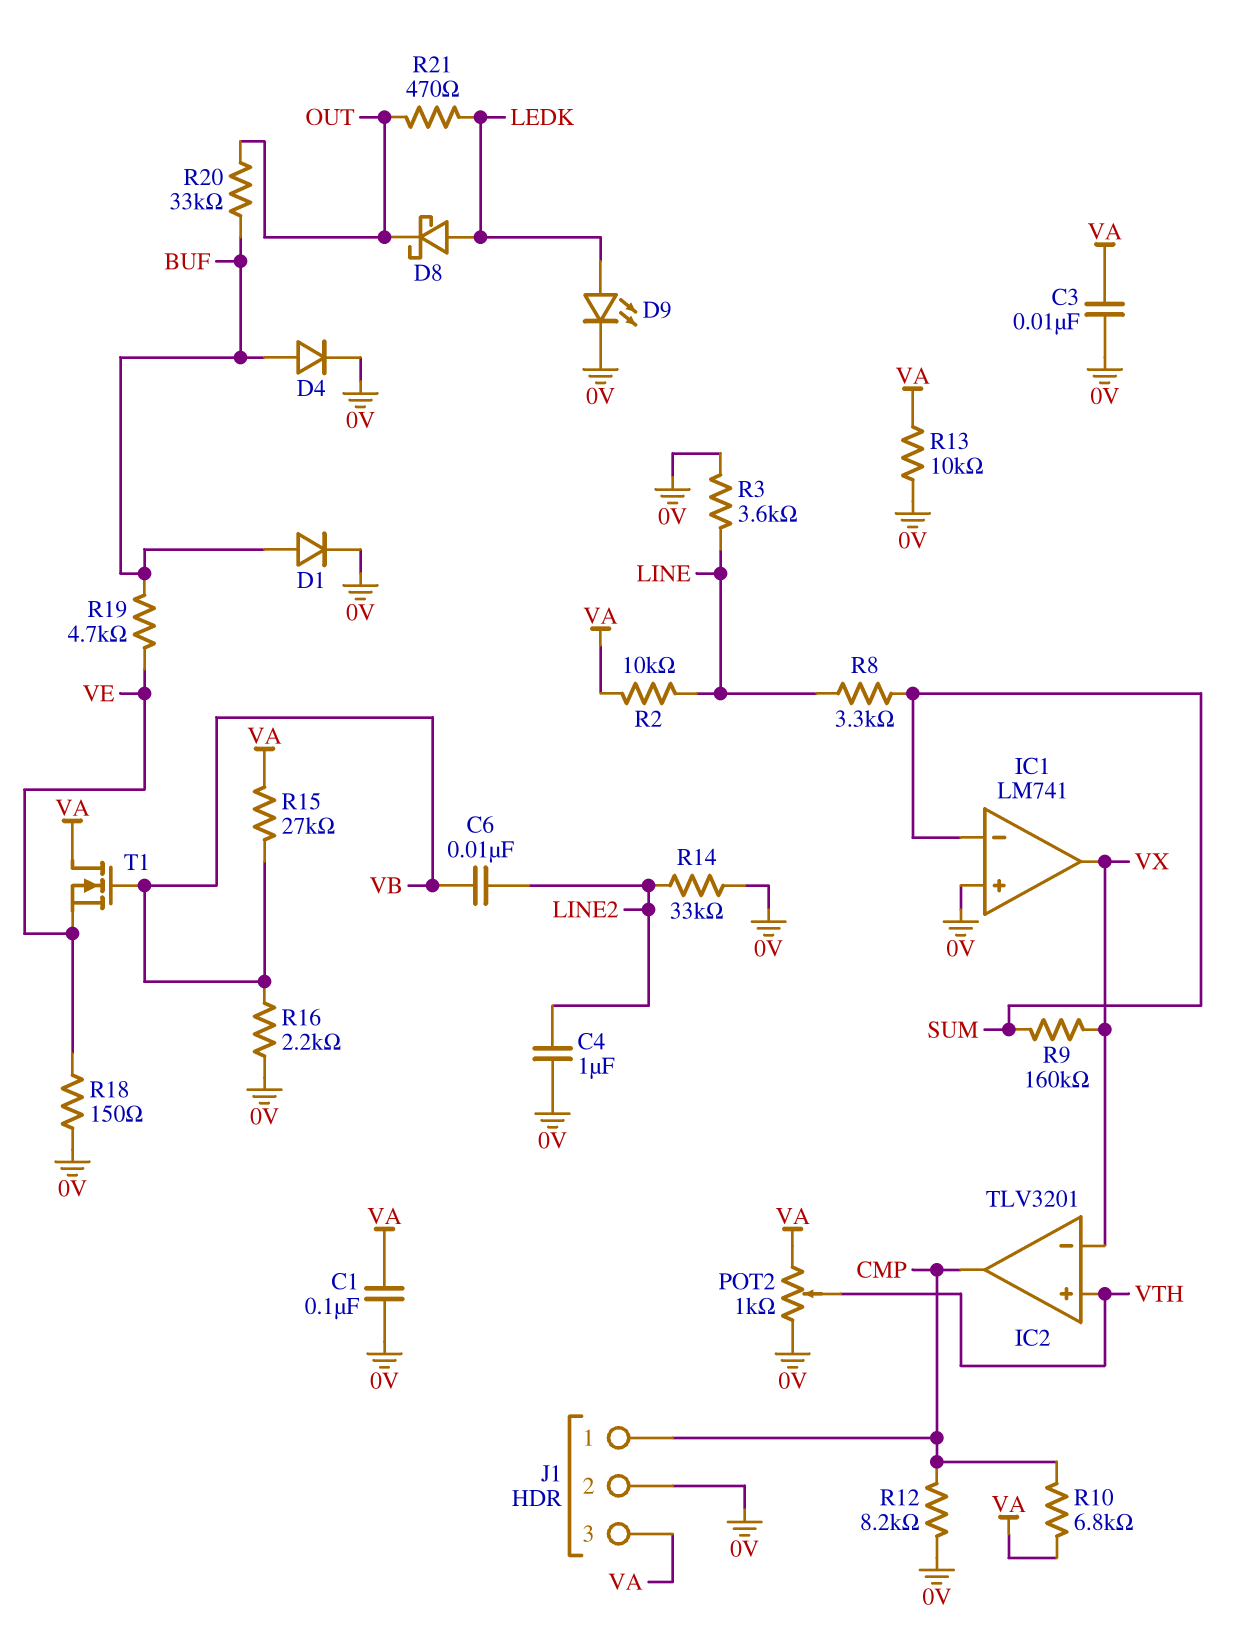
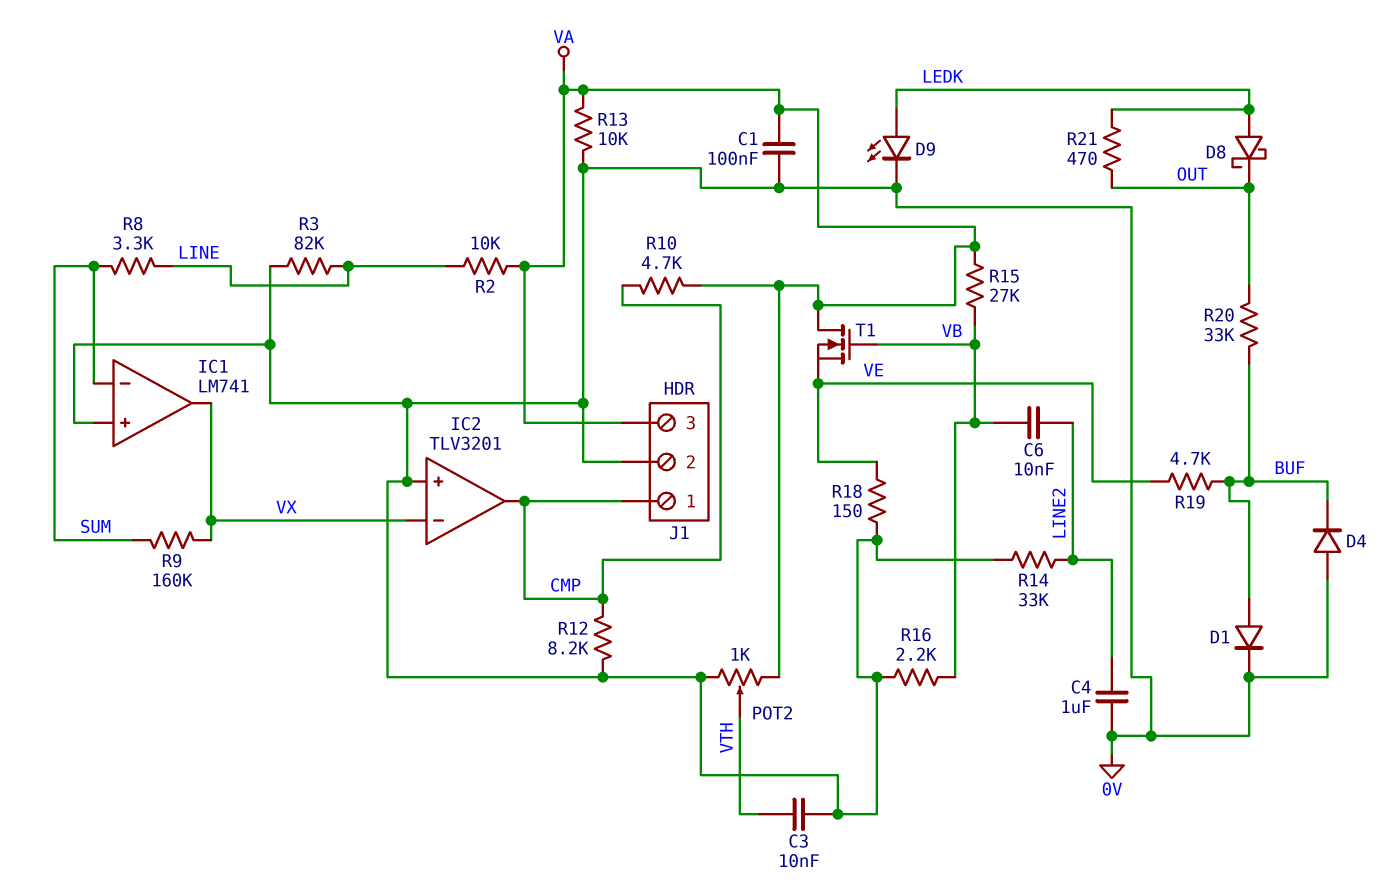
C3: 10nF (0V, VA) -> 10nF (0V, VTH)
D4: diode (A BUF, K 0V) -> diode (A 0V, K BUF)
IC2 pin in+: VTH -> 0V
R3: 3.6k (0V, LINE) -> 82k (0V, LINE)
R10: 6.8k (CMP, VA) -> 4.7k (CMP, VA)

